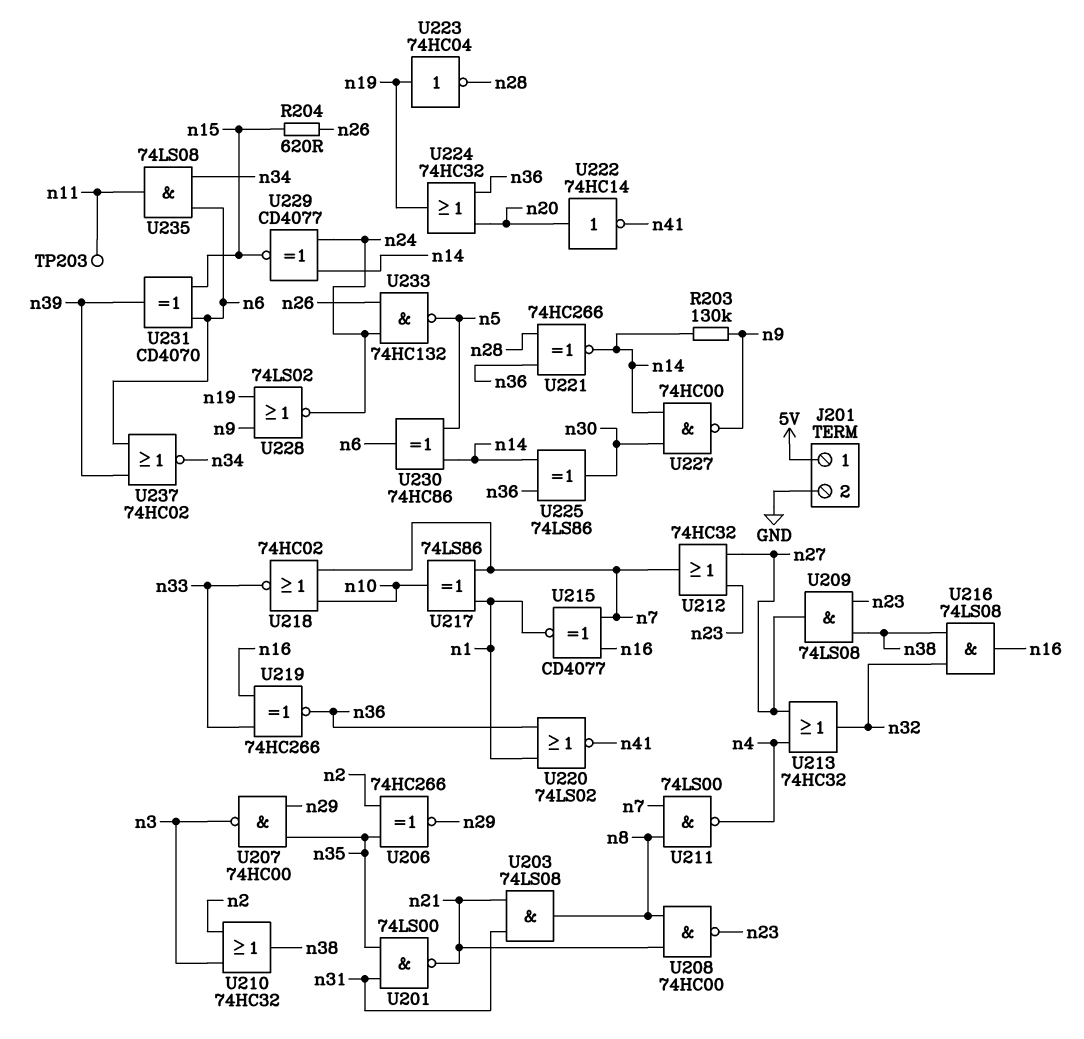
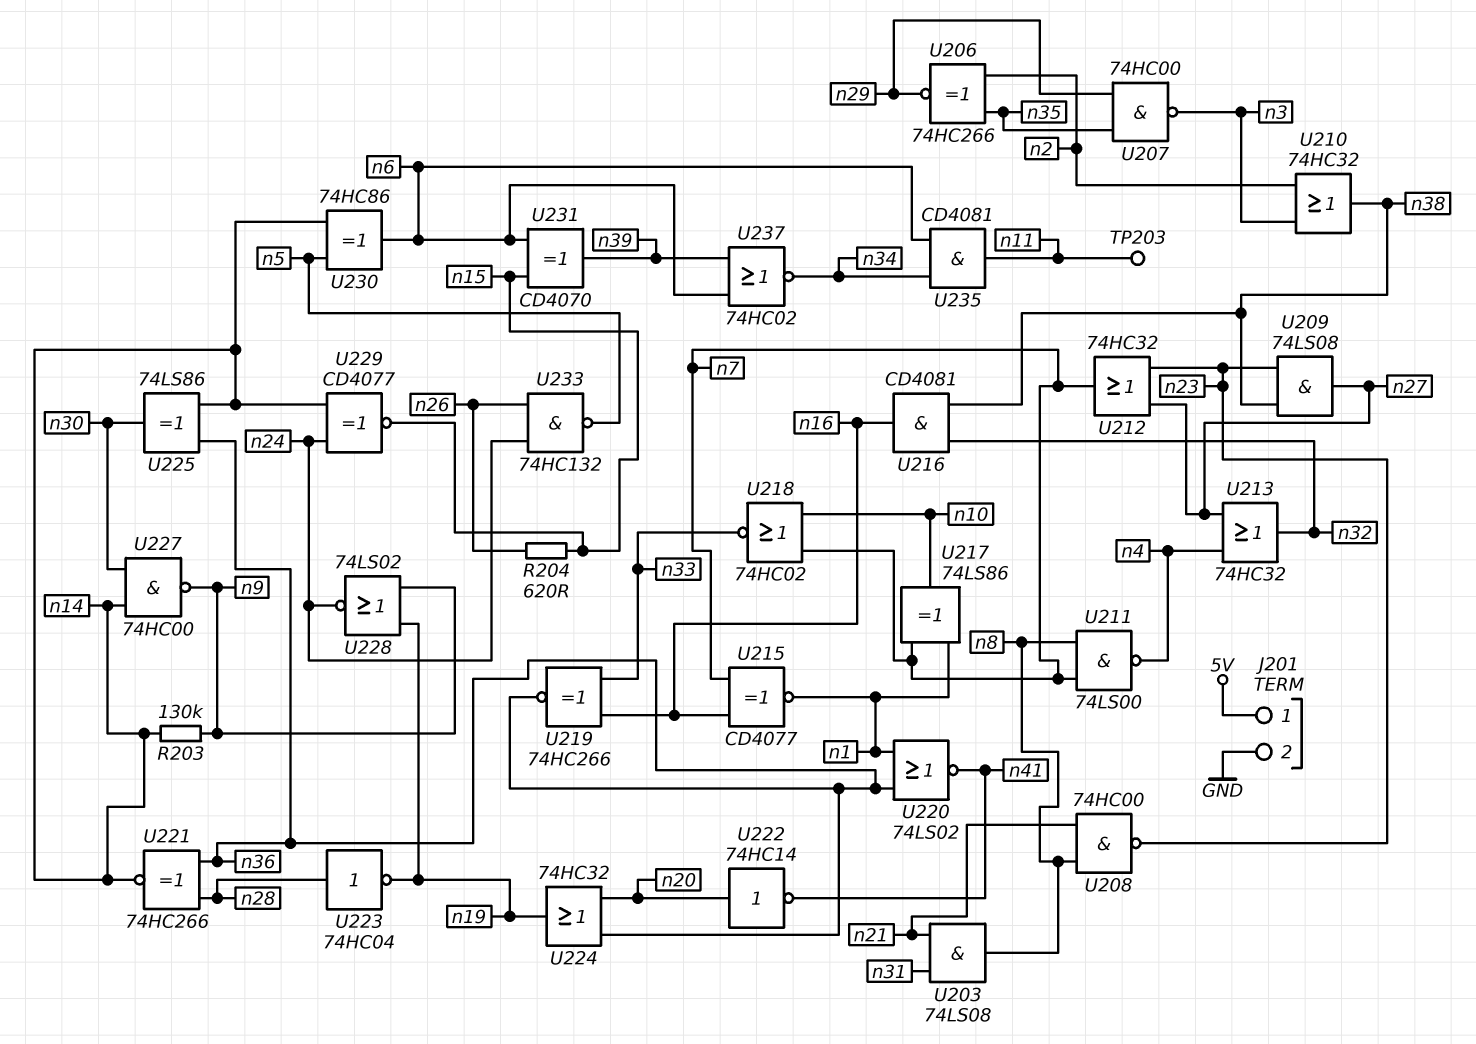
U201: NAND 74LS00 (in n31, in n35, out n21) -> none
U216: AND 74LS08 (in n32, in n38, out n16) -> AND CD4081 (in n32, in n38, out n16)
U223: NOT 74HC04 (in n19, out n28) -> NOT 74HC04 (in n28, out n19)
U235: AND 74LS08 (in n6, in n34, out n11) -> AND CD4081 (in n6, in n34, out n11)

